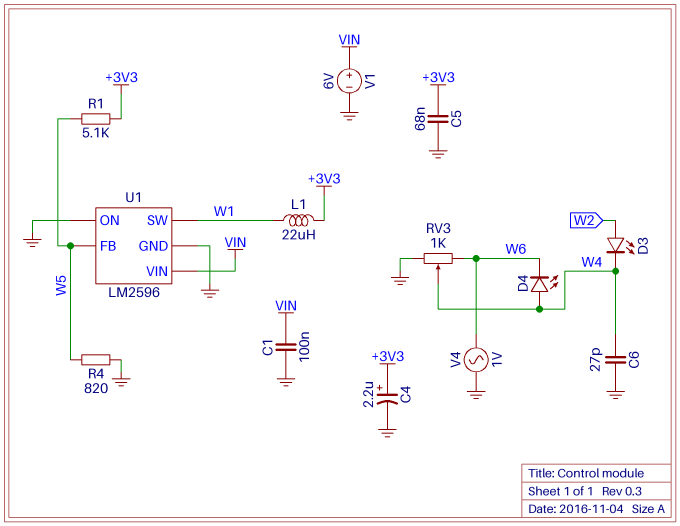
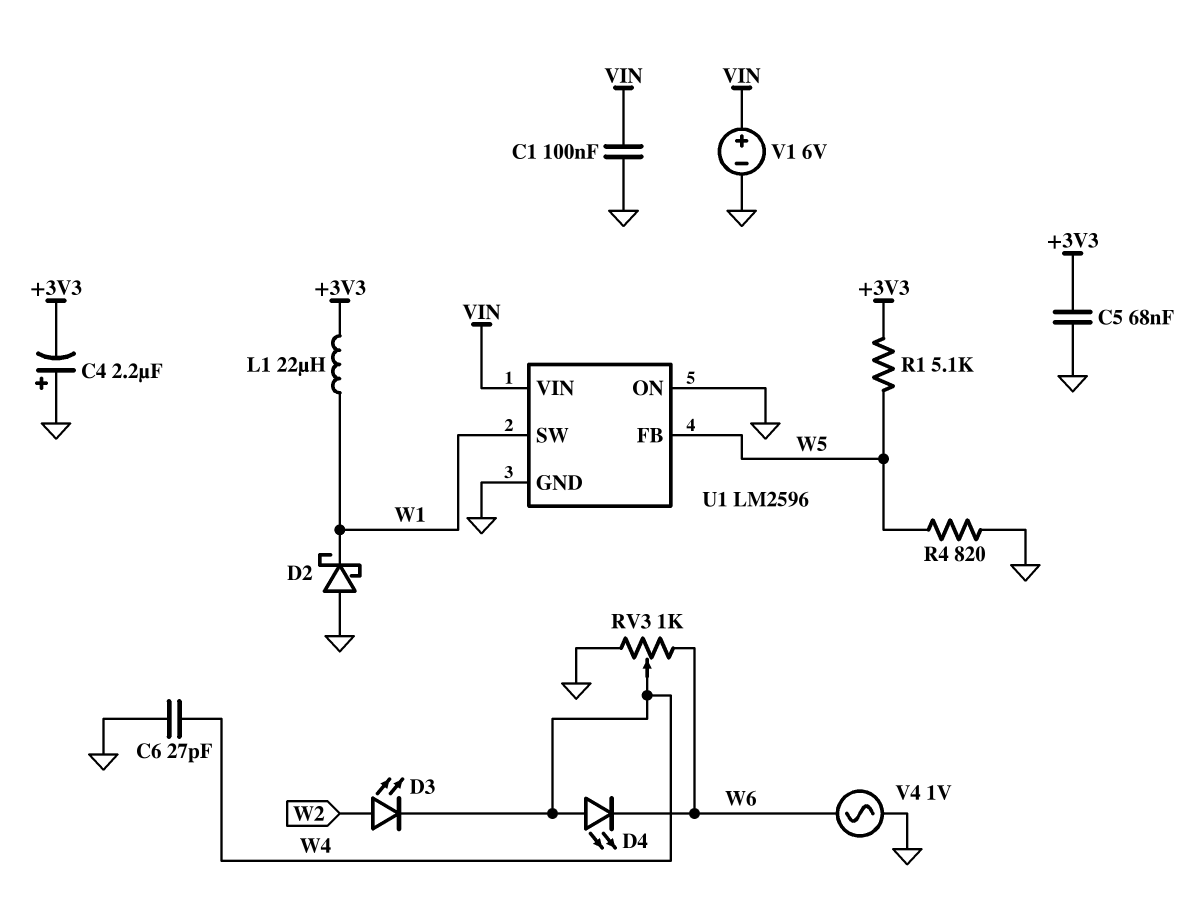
C4: 2.2uF (plus +3V3, minus GND) -> 2.2uF (plus GND, minus +3V3)
D2: none -> schottky (A GND, K W1)

